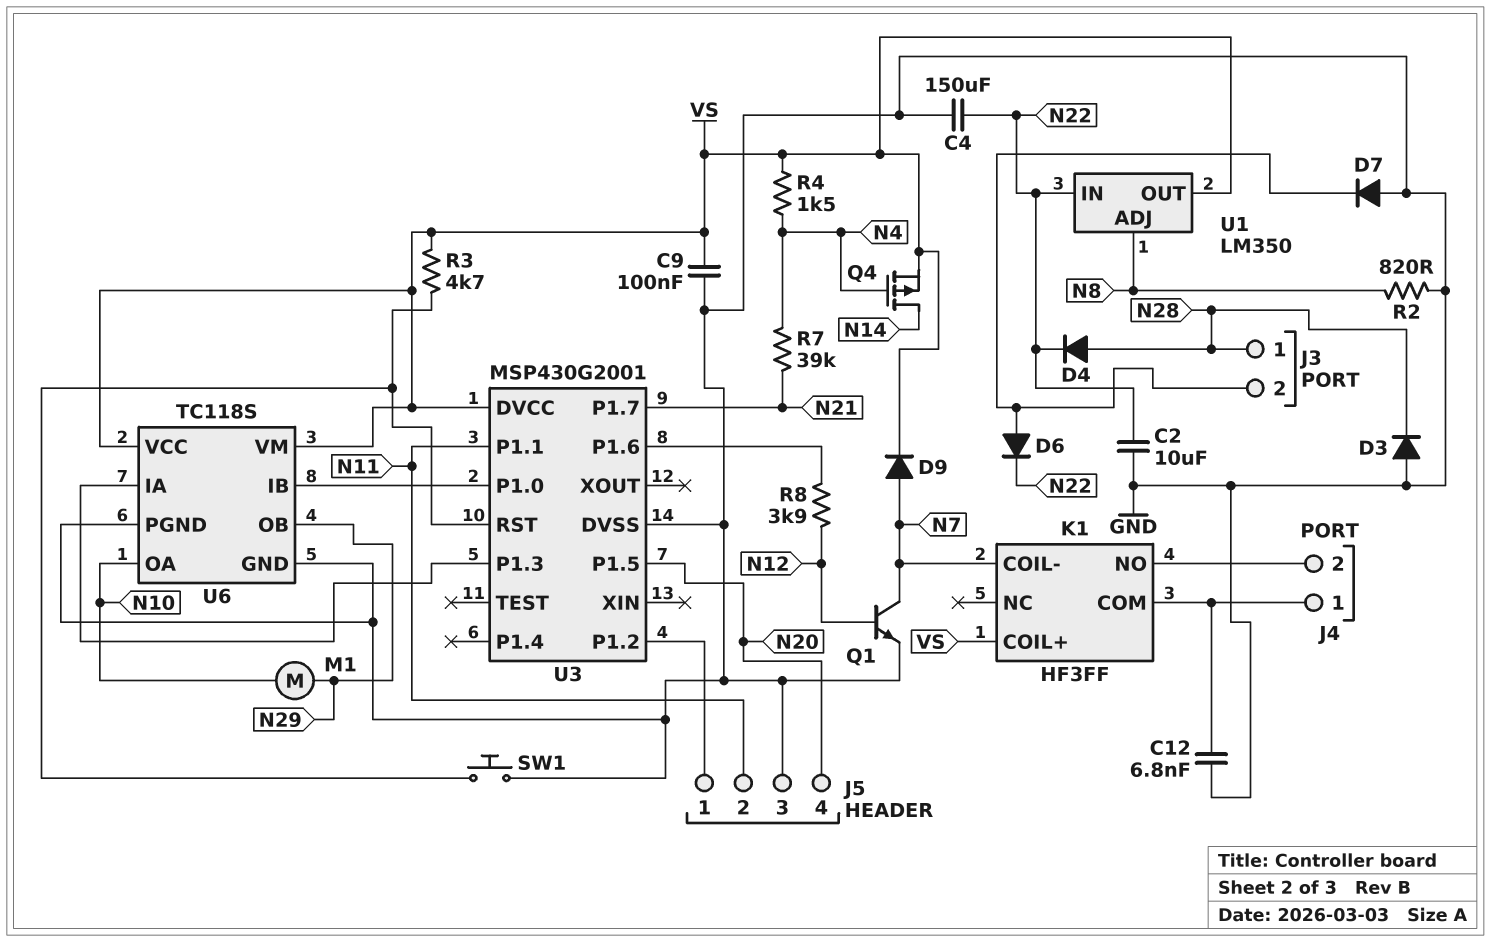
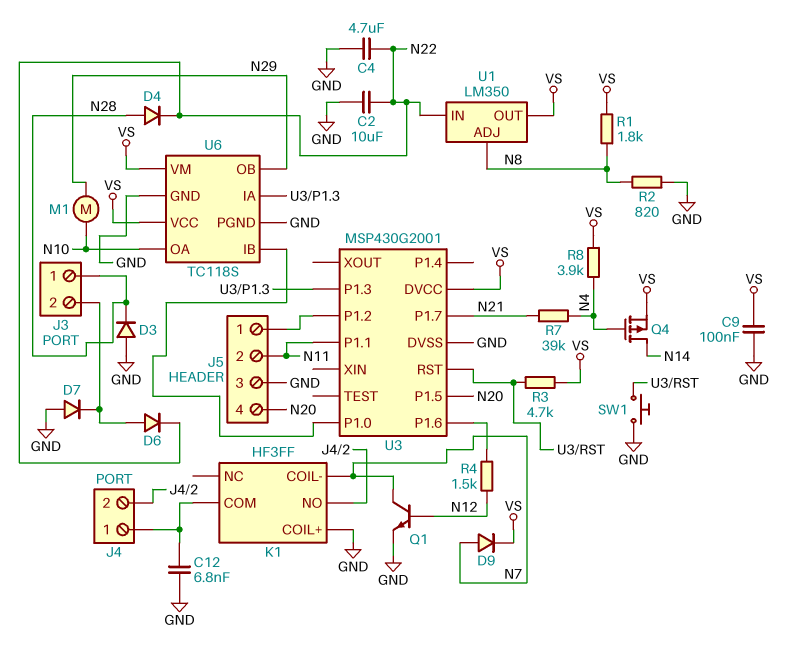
C4: 150uF (GND, N22) -> 4.7uF (GND, N22)
K1 pin COIL+: VS -> GND
R1: none -> 1.8k (N8, VS)
R4: 1.5k (N4, VS) -> 1.5k (N12, U3/P1.6)
R8: 3.9k (N12, U3/P1.6) -> 3.9k (N4, VS)

